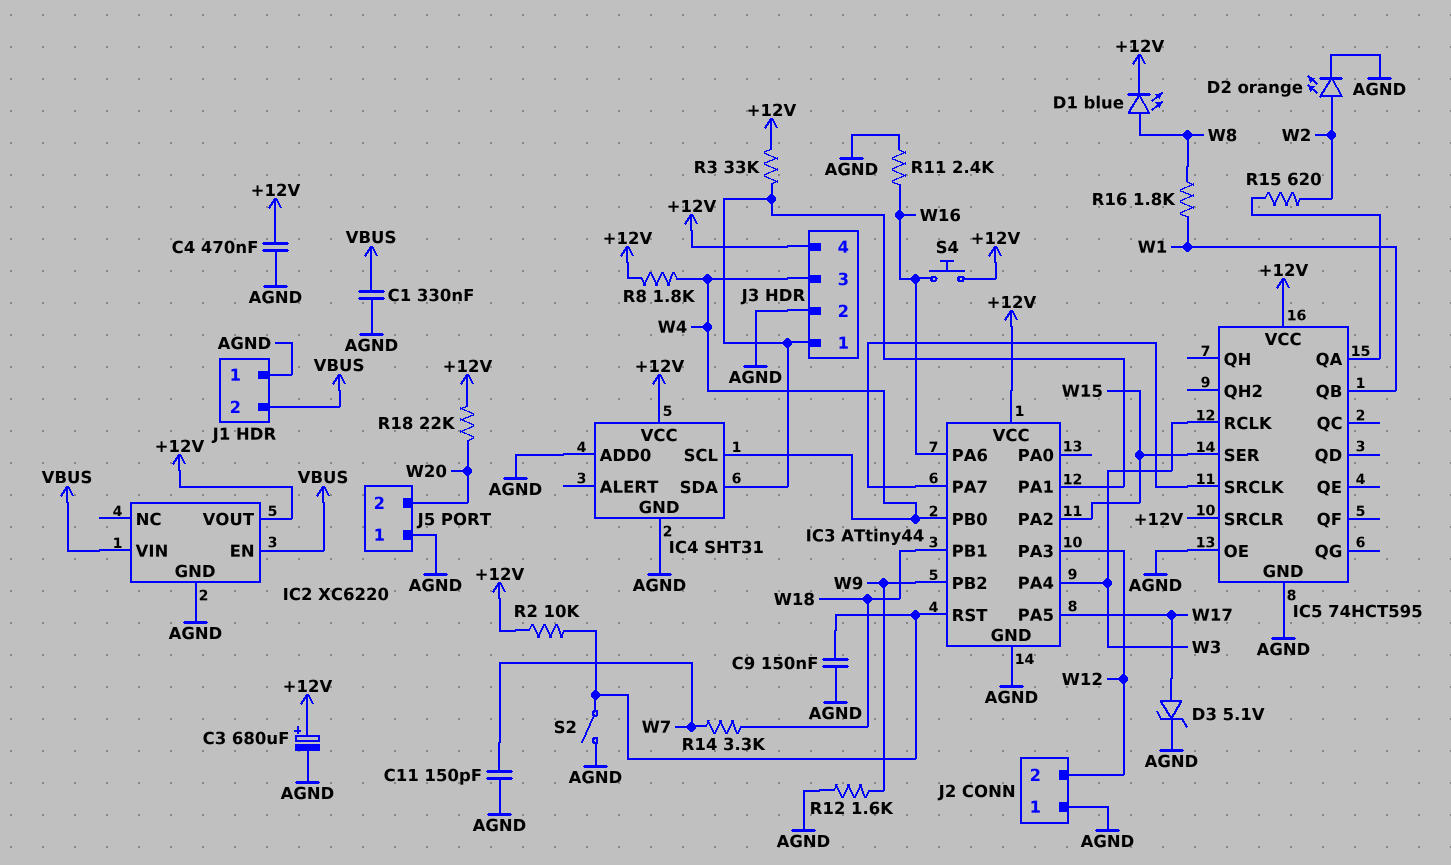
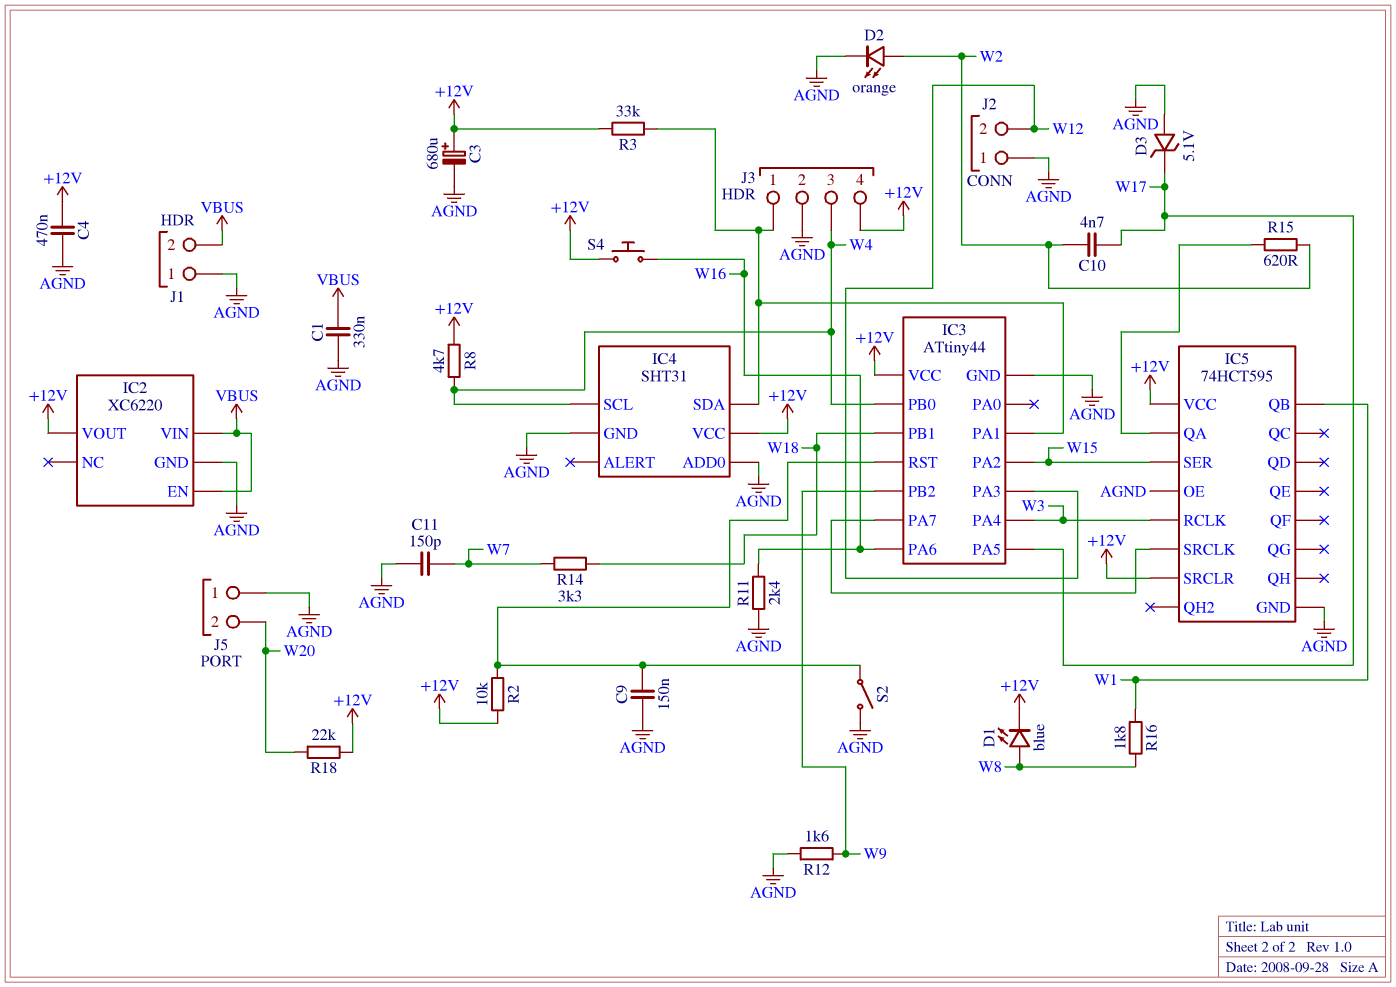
C10: none -> 4.7nF (W2, W17)
D3: zener 5.1V (A W17, K AGND) -> zener 5.1V (A AGND, K W17)
R8: 1.8k (+12V, W4) -> 4.7k (+12V, W4)

